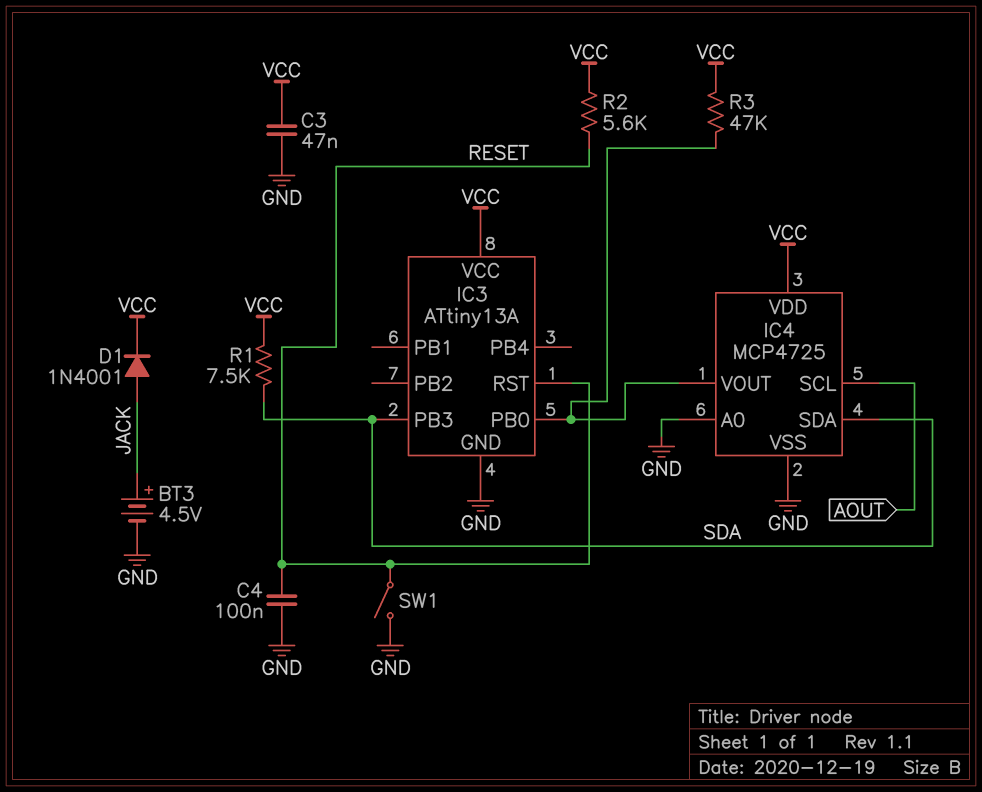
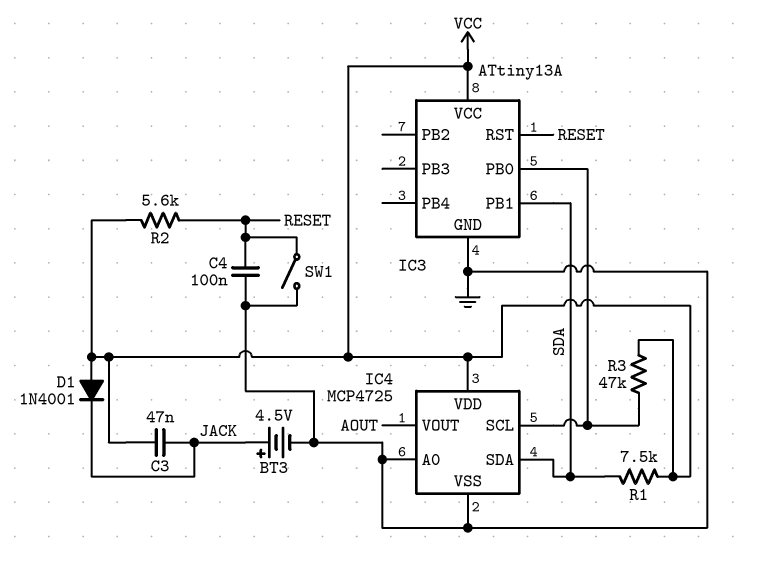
C3: 47nF (GND, VCC) -> 47nF (JACK, VCC)
D1: diode 1N4001 (A JACK, K VCC) -> diode 1N4001 (A VCC, K JACK)
IC3 pin PB1: none -> SDA
IC3 pin PB3: SDA -> none
IC4 pin SCL: AOUT -> IC3/PB0
IC4 pin VOUT: IC3/PB0 -> AOUT

